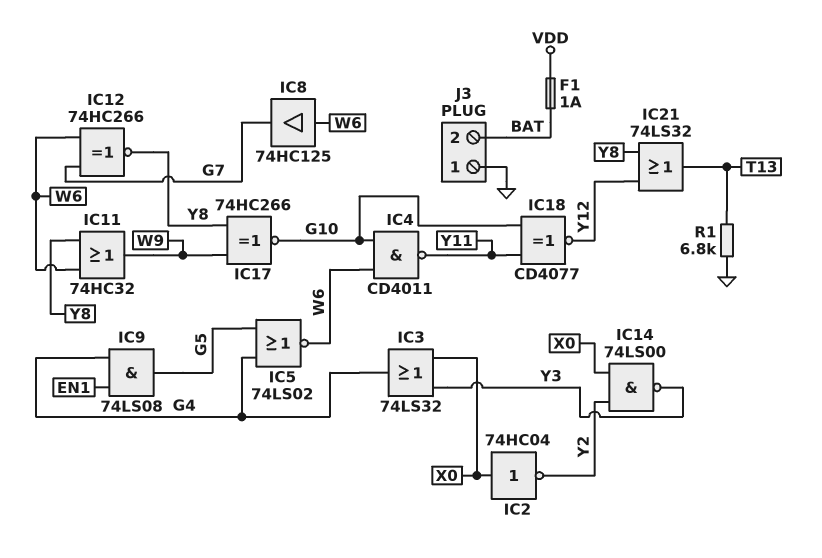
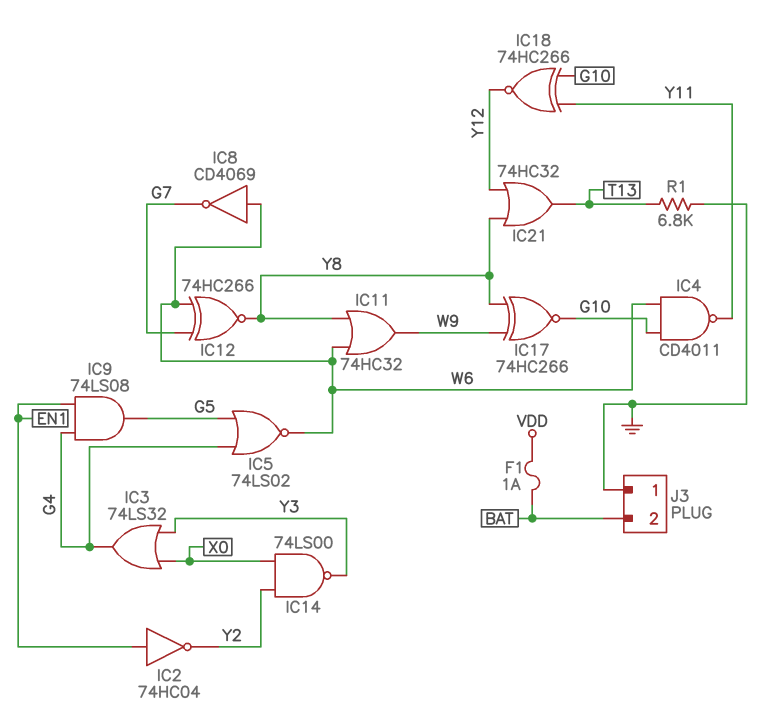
IC2: NOT 74HC04 (in X0, out Y2) -> NOT 74HC04 (in EN1, out Y2)
IC8: buffer 74HC125 (in W6, out G7) -> NOT CD4069 (in W6, out G7)
IC18: XNOR CD4077 (in G10, in Y11, out Y12) -> XNOR 74HC266 (in G10, in Y11, out Y12)
IC21: OR 74LS32 (in Y8, in Y12, out T13) -> OR 74HC32 (in Y8, in Y12, out T13)

